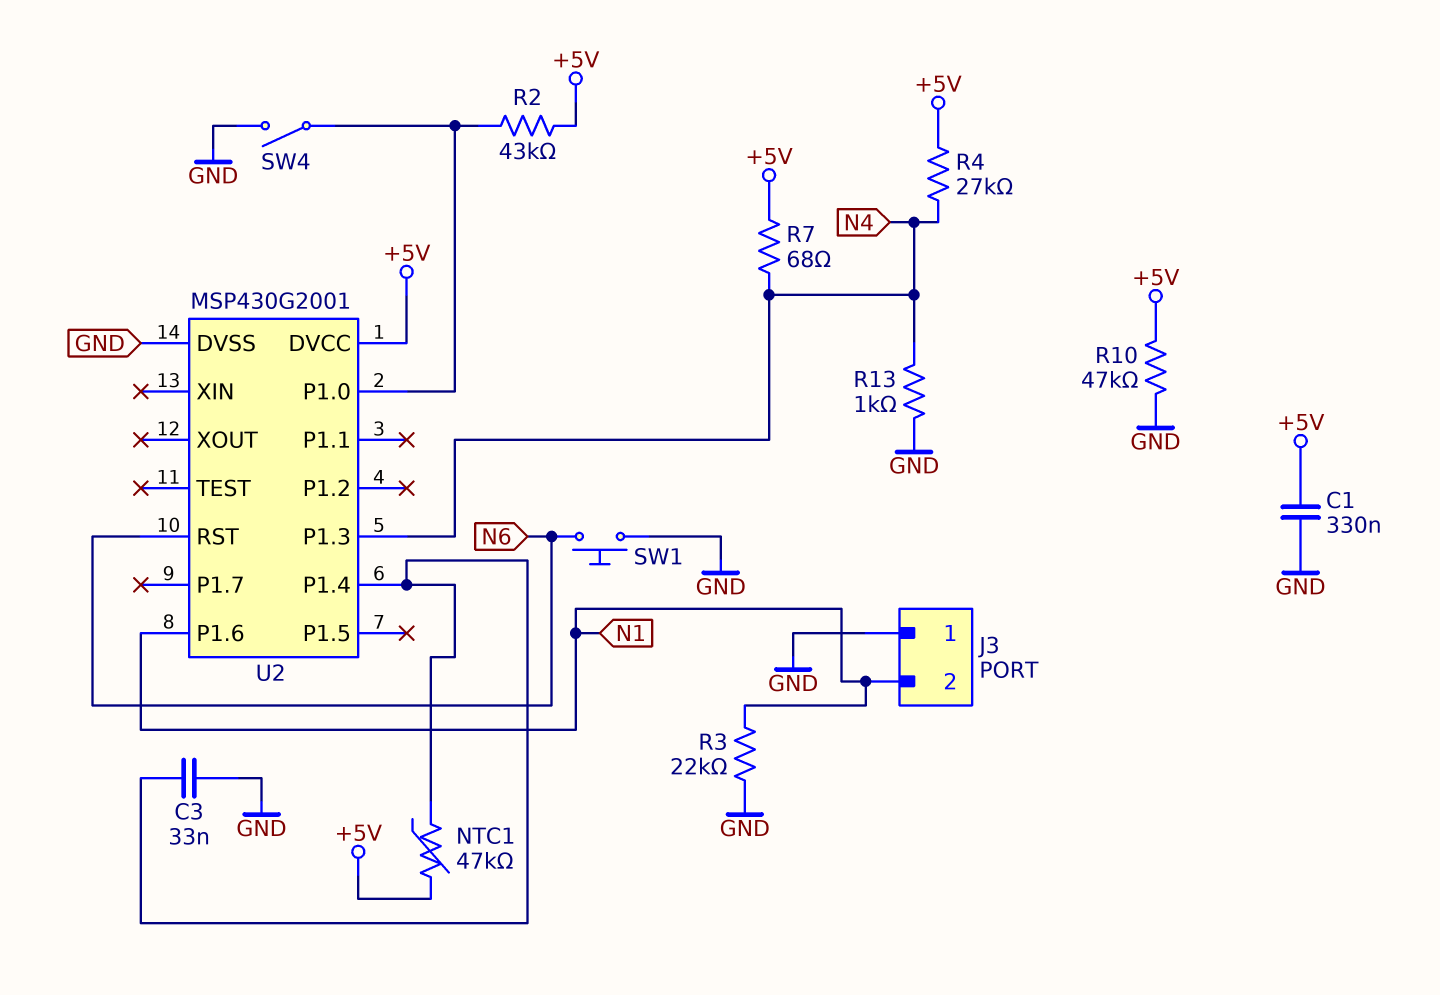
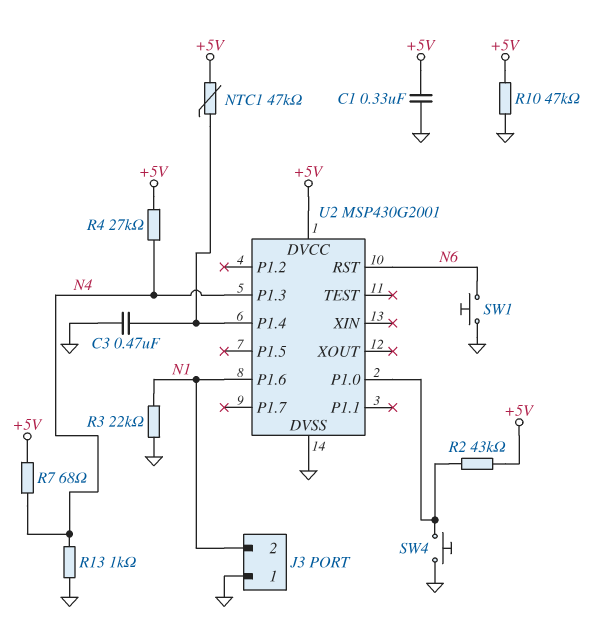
C3: 33nF (GND, U2/P1.4) -> 470nF (GND, U2/P1.4)
SW4: switch (GND, U2/P1.0) -> button (GND, U2/P1.0)

